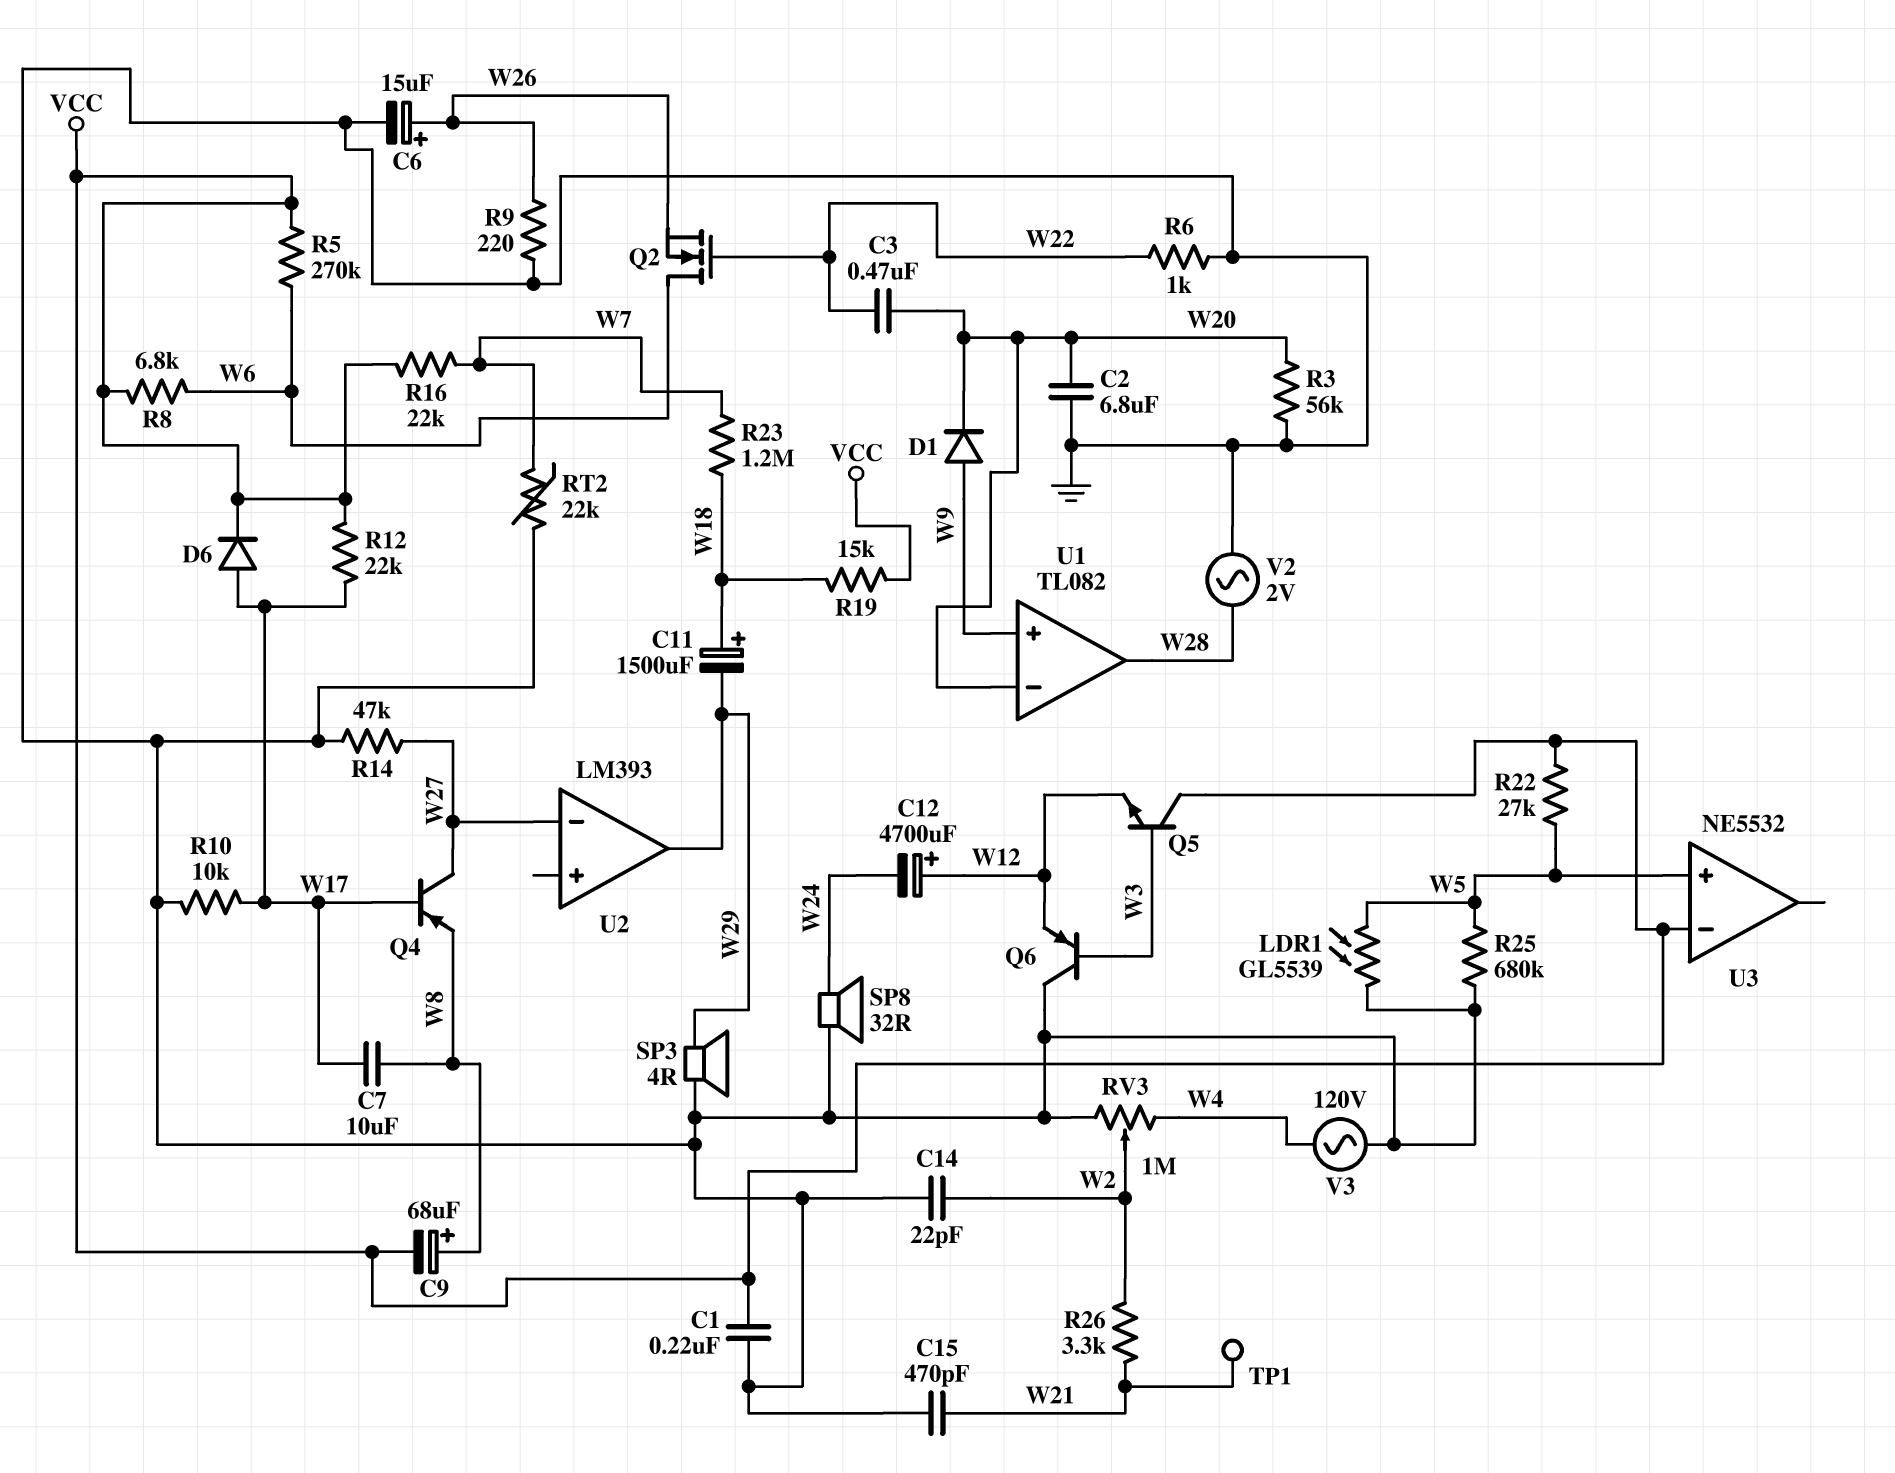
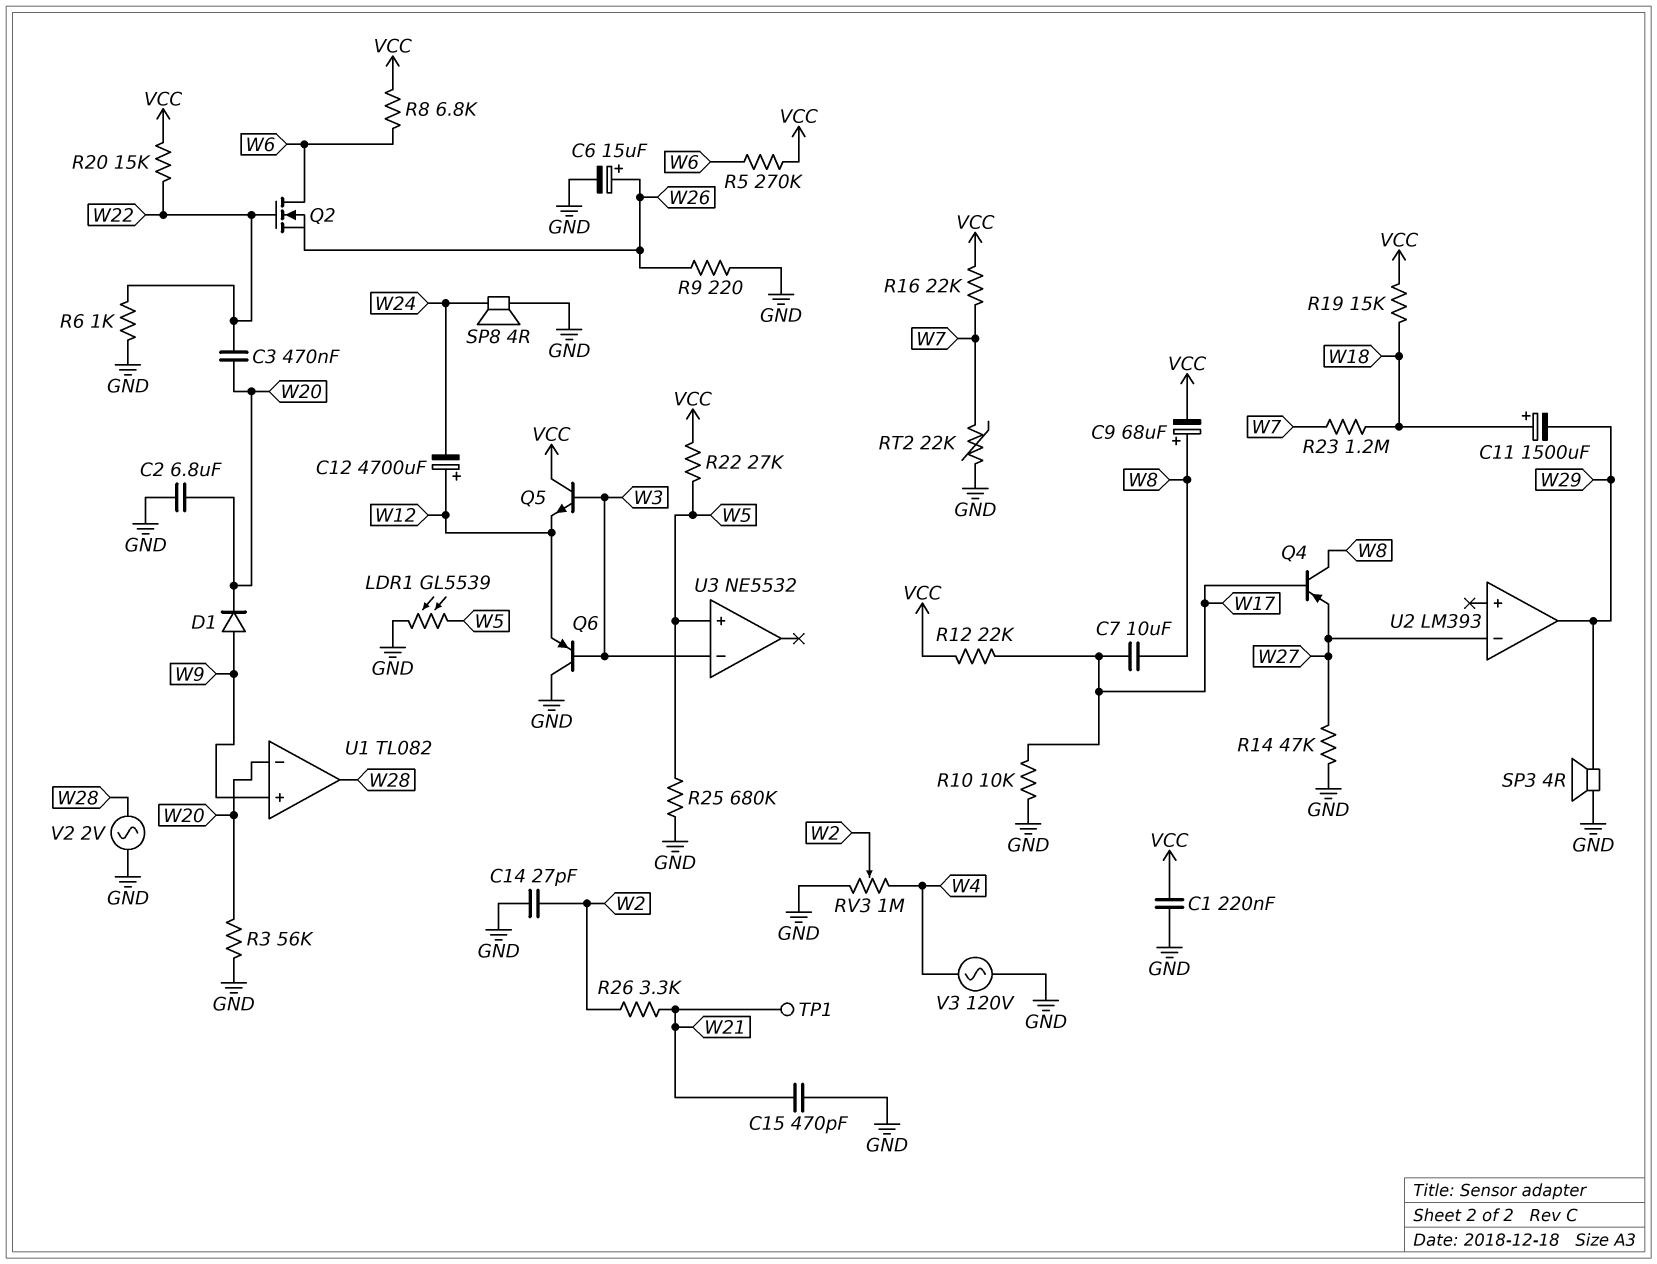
C14: 22pF (GND, W2) -> 27pF (GND, W2)
D6: diode (A W17, K VCC) -> none
Q4: PNP (B W17, C W27, E W8) -> PNP (B W17, C W8, E W27)
R20: none -> 15k (VCC, W22)
SP8: speaker 32R (GND, W24) -> speaker 4R (GND, W24)
U3 pin in-: VCC -> W3

